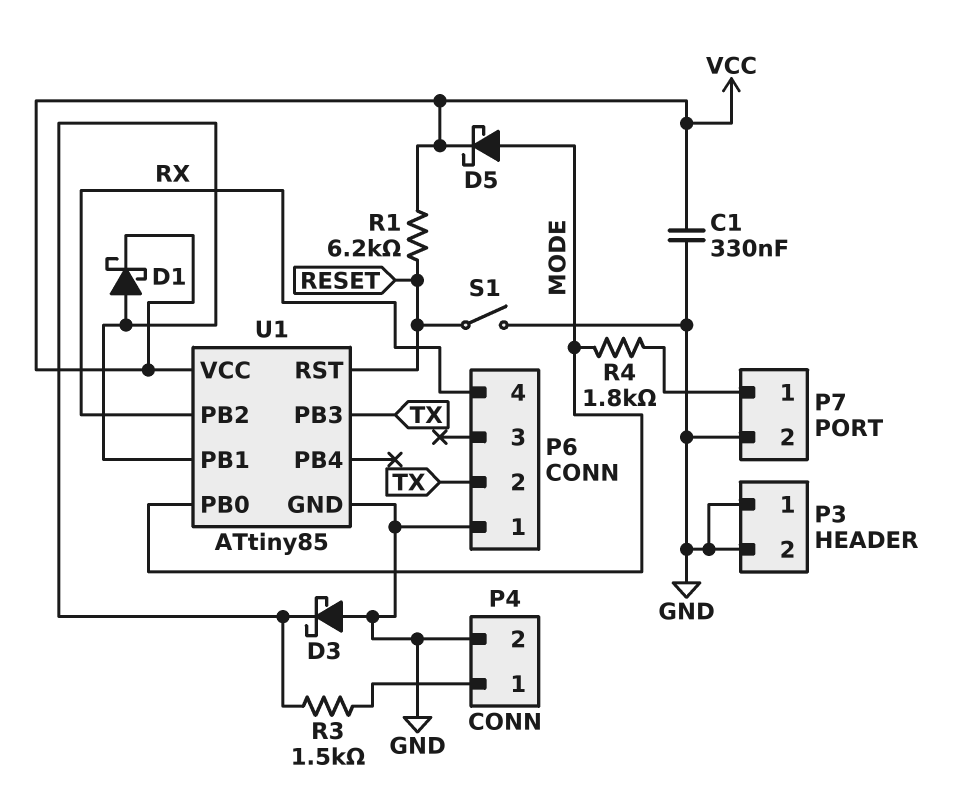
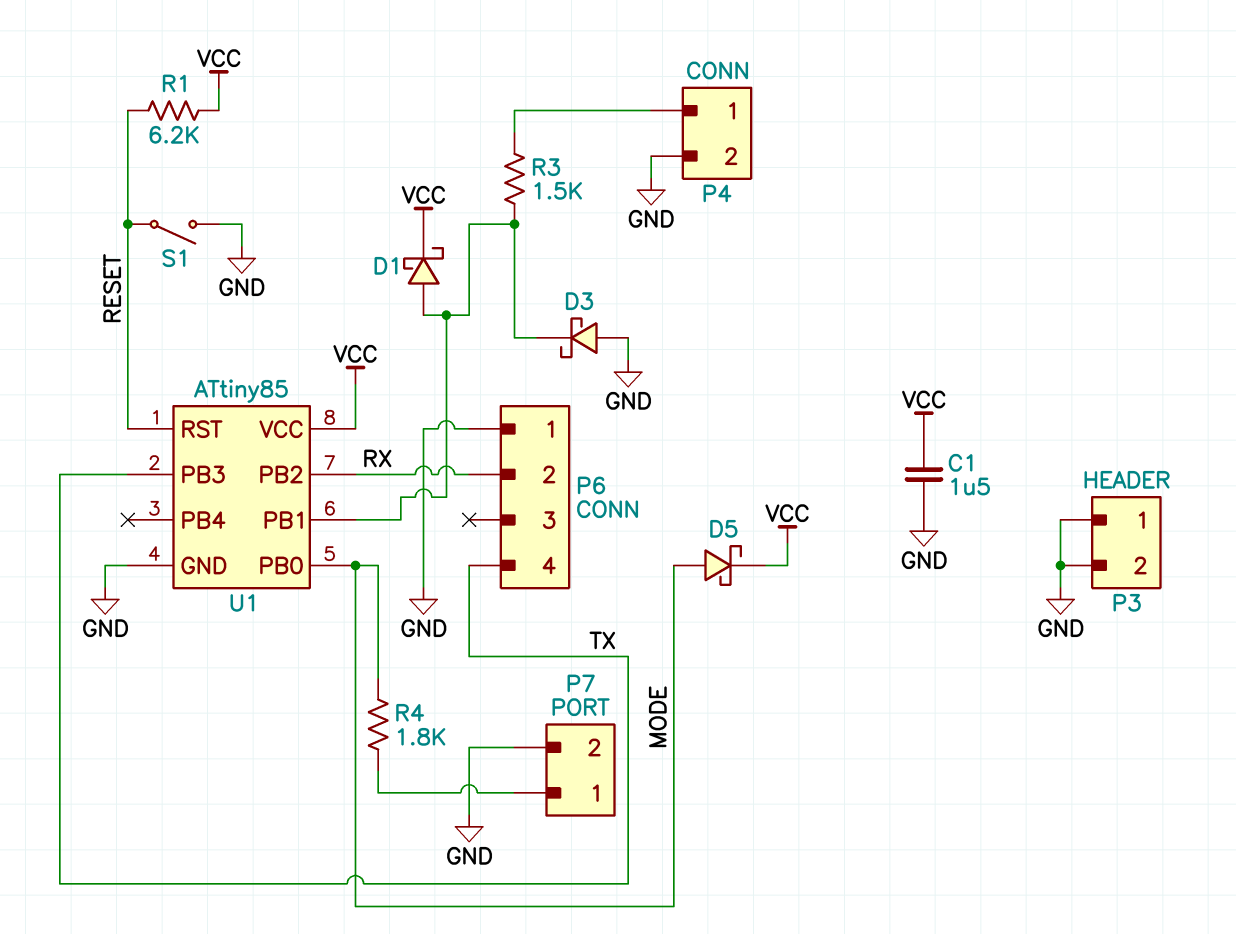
C1: 330nF (GND, VCC) -> 1.5uF (GND, VCC)
P6 pin 2: TX -> RX
P6 pin 4: RX -> TX

